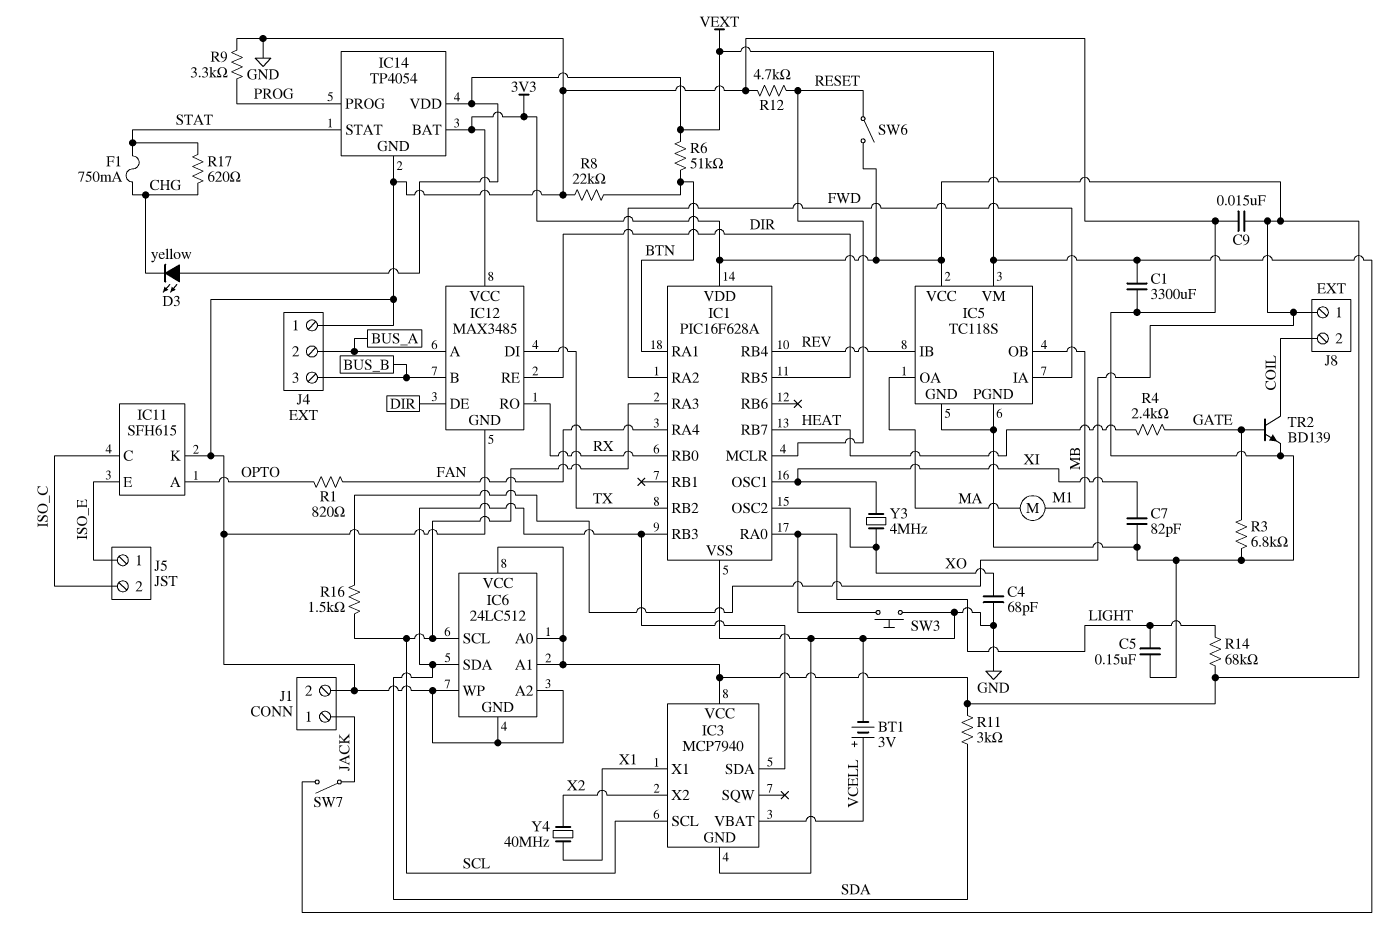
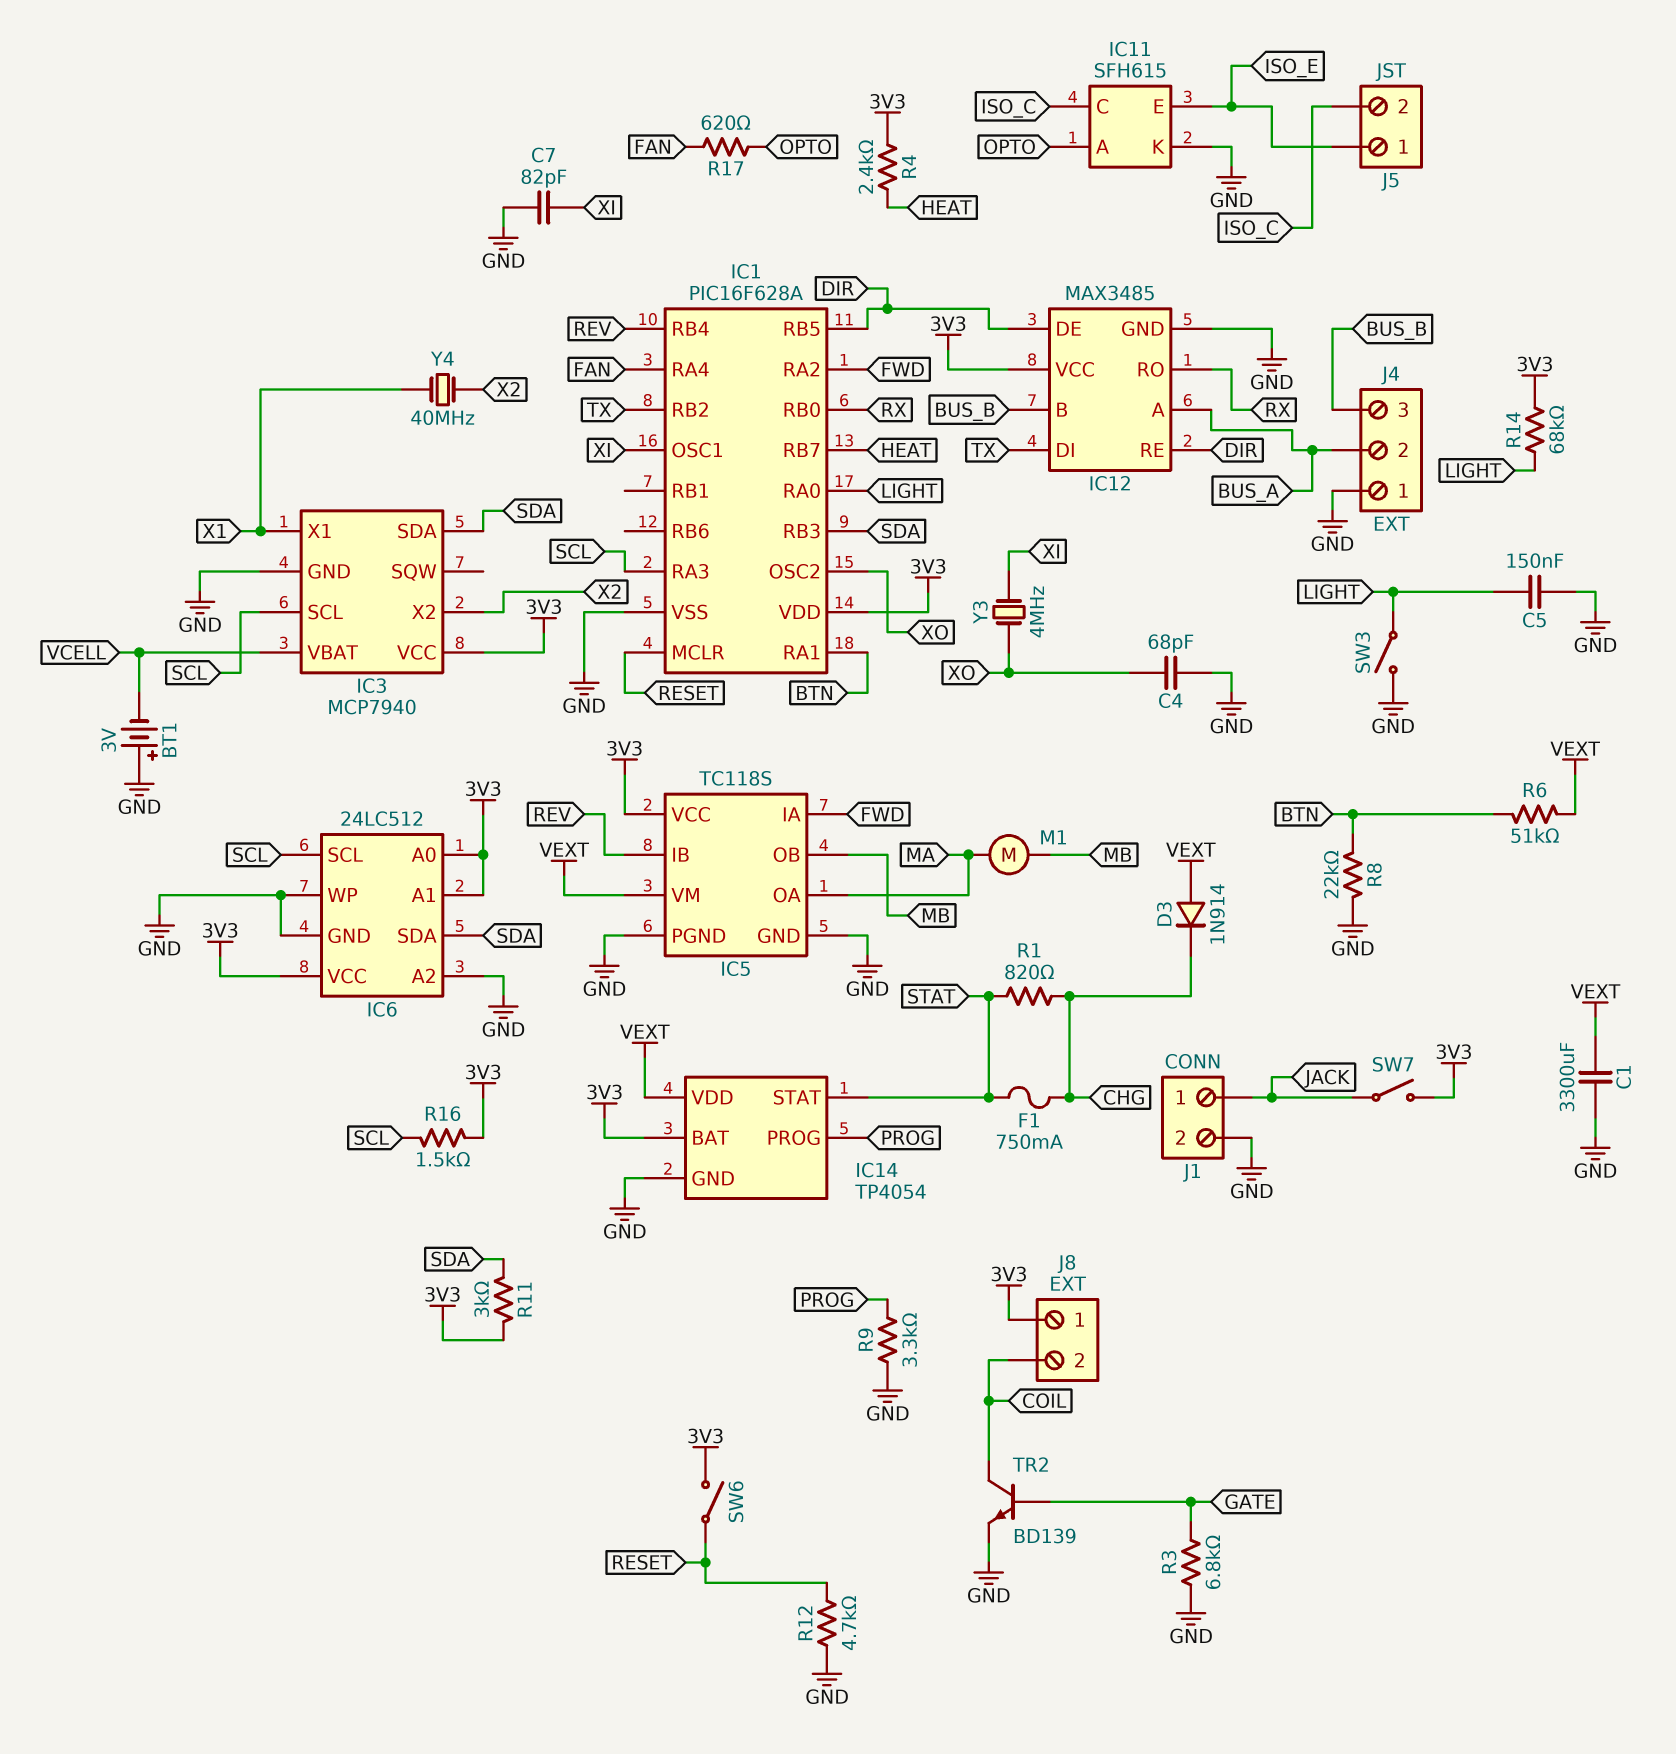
BT1: 3V (plus VCELL, minus GND) -> 3V (plus GND, minus VCELL)
C9: 15nF (3V3, GND) -> none
D3: LED yellow (A VEXT, K CHG) -> diode 1N914 (A VEXT, K CHG)
R1: 820 (FAN, OPTO) -> 820 (CHG, STAT)
R4: 2.4k (GATE, HEAT) -> 2.4k (3V3, HEAT)
R17: 620 (CHG, STAT) -> 620 (FAN, OPTO)
SW3: button (GND, LIGHT) -> switch (GND, LIGHT)
SW7: switch (JACK, VEXT) -> switch (3V3, JACK)

